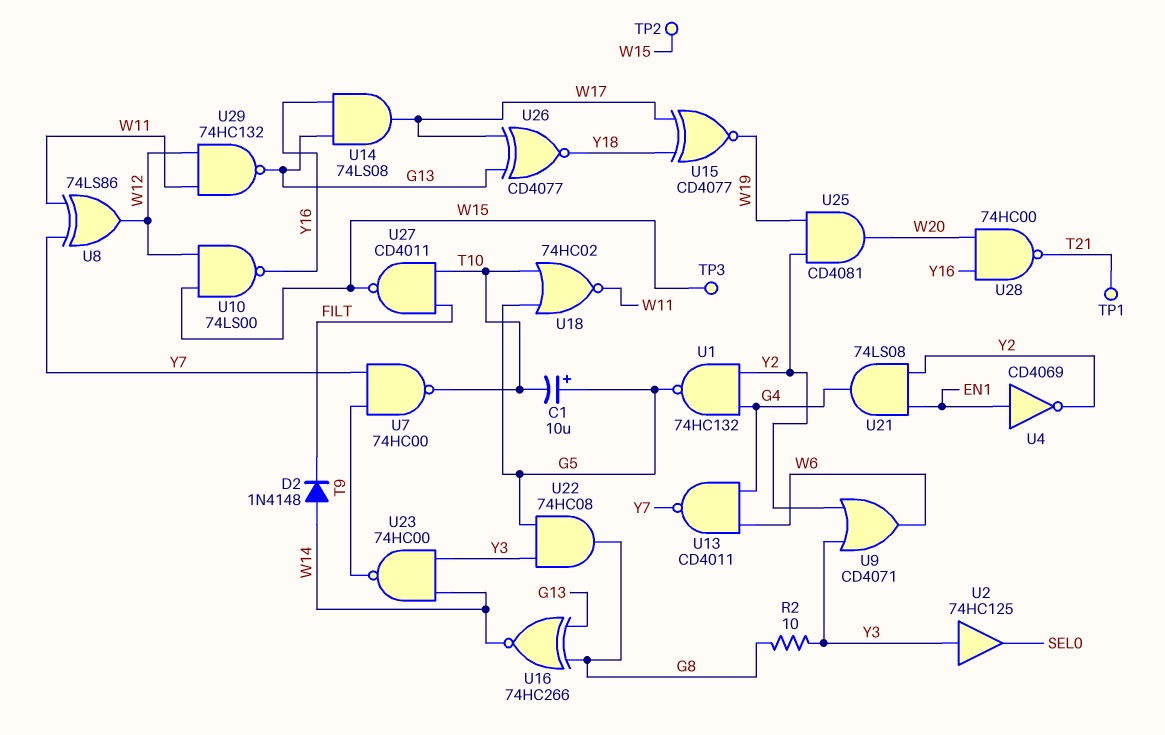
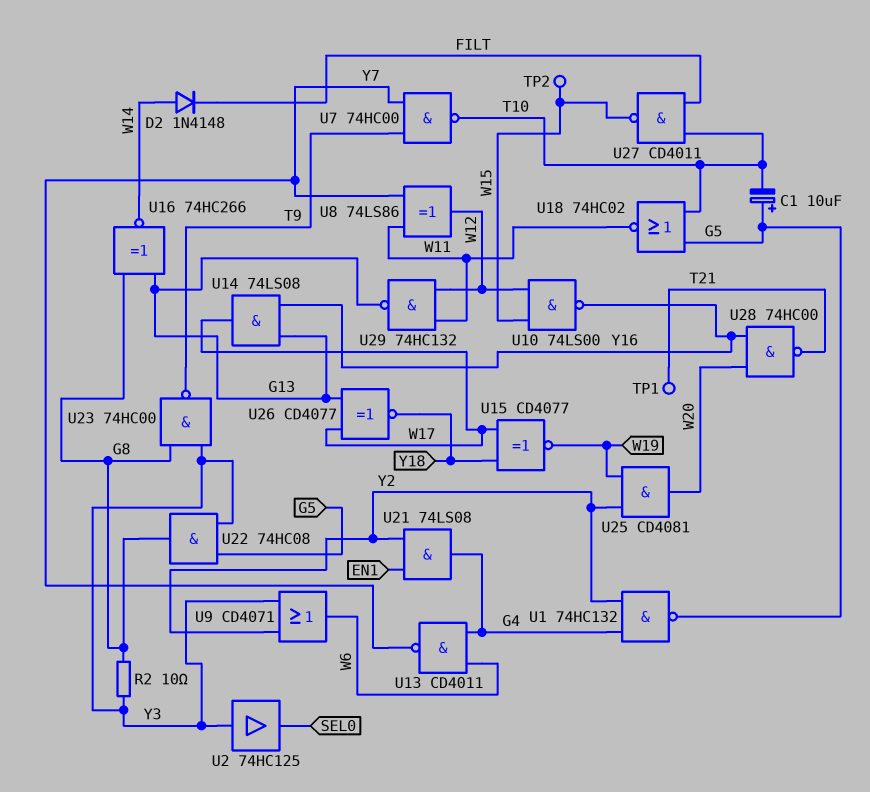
TP3: test point (W15) -> none
U4: NOT CD4069 (in EN1, out Y2) -> none
U23: NAND 74HC00 (in W14, in Y3, out T9) -> NAND 74HC00 (in G8, in Y3, out T9)

